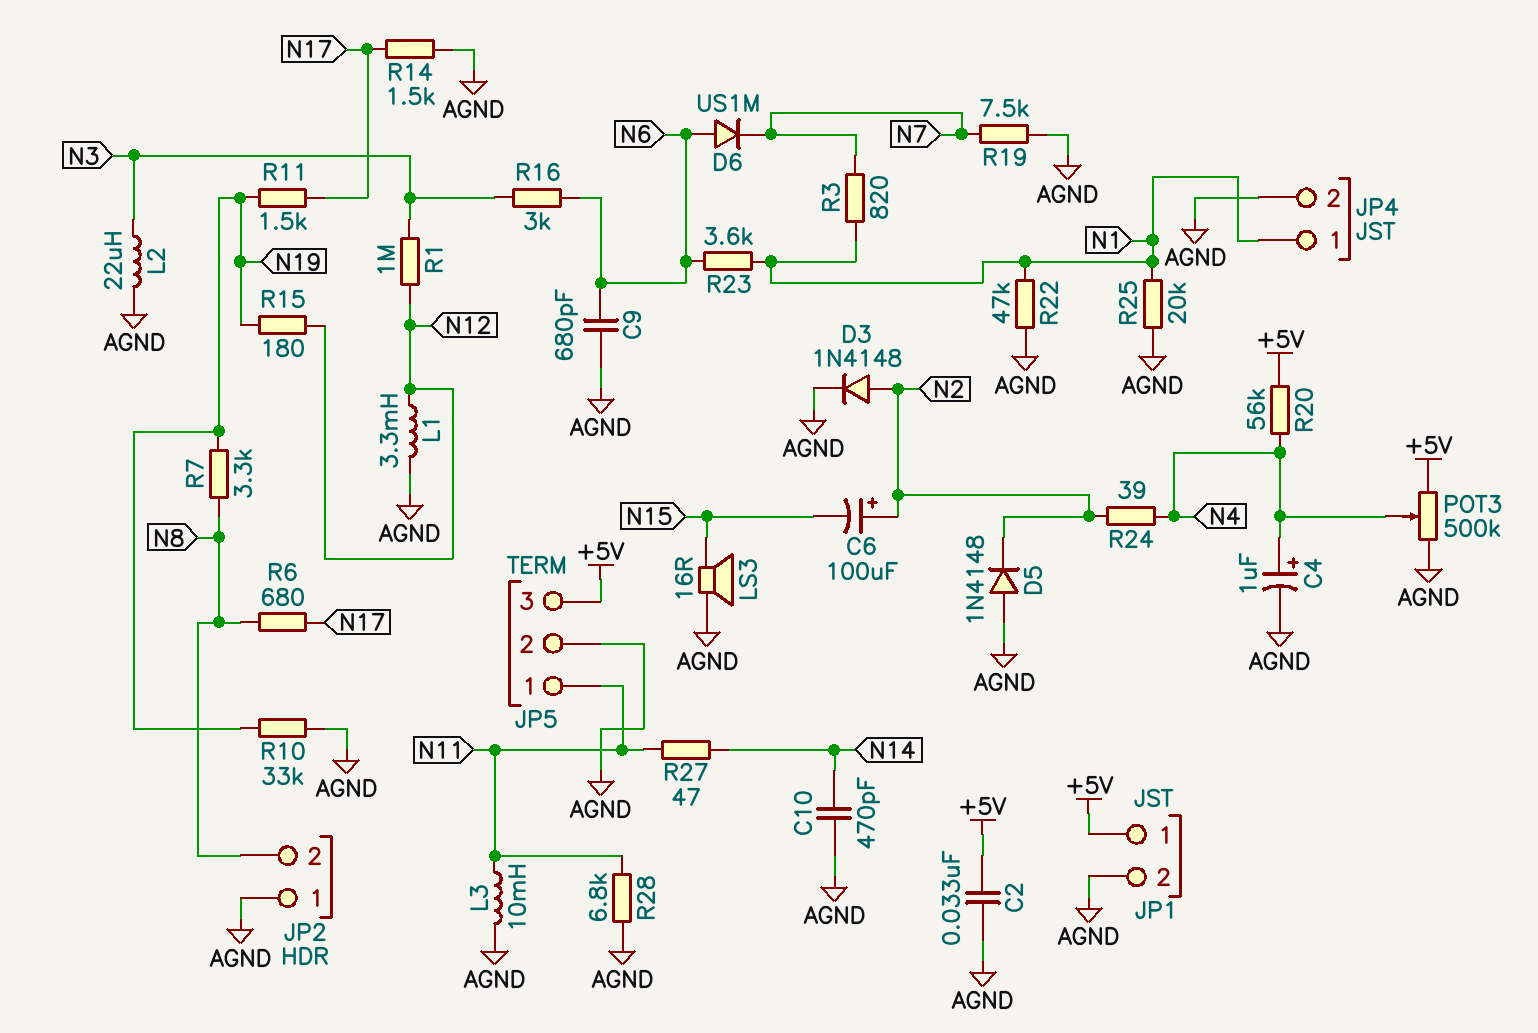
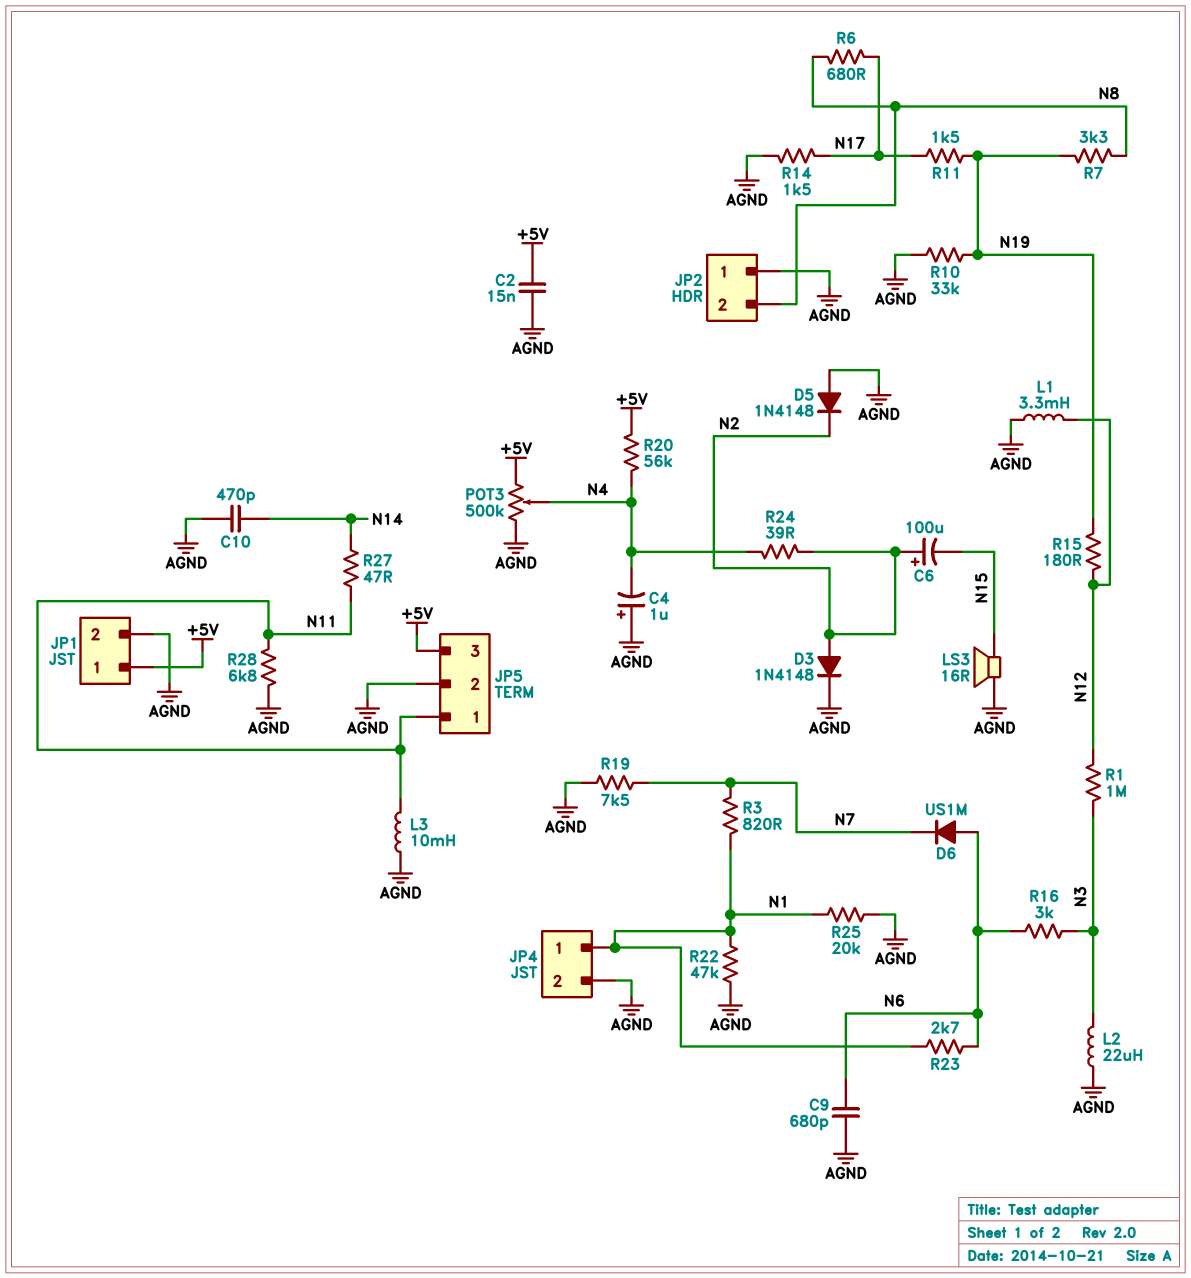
C2: 33nF (+5V, AGND) -> 15nF (+5V, AGND)
C4: 1uF (plus N4, minus AGND) -> 1uF (plus AGND, minus N4)
R23: 3.6k (N1, N6) -> 2.7k (N1, N6)

